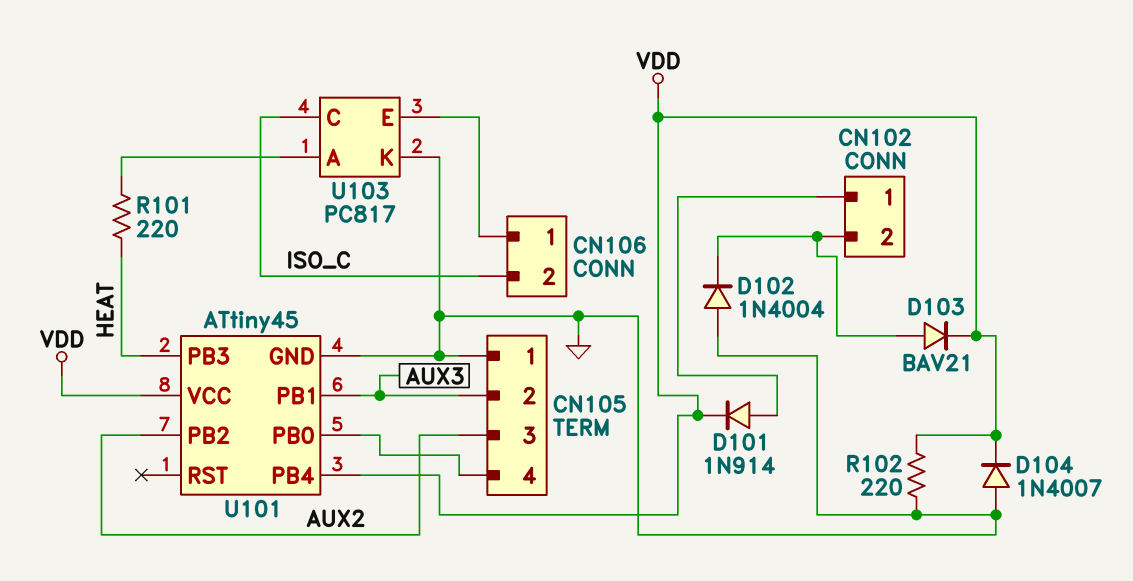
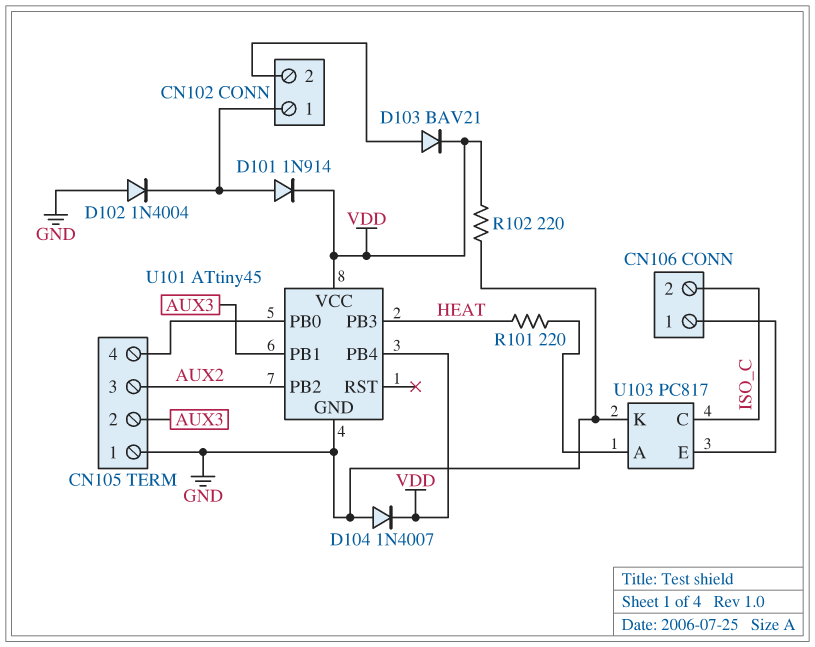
D102: diode 1N4004 (A GND, K CN102/2) -> diode 1N4004 (A GND, K CN102/1)

